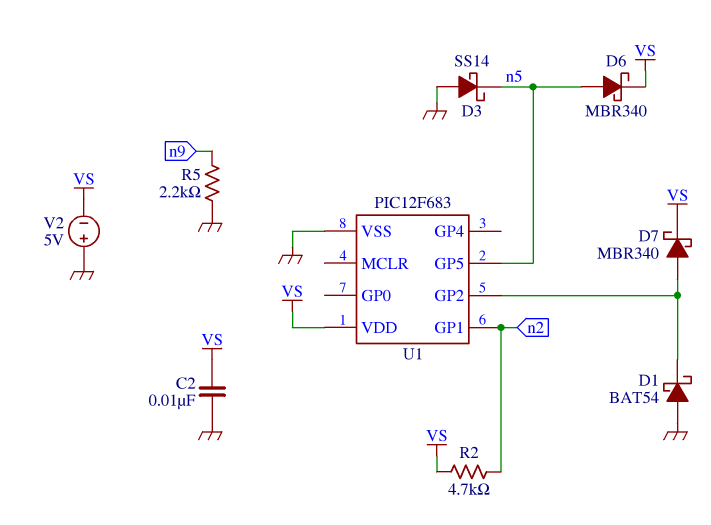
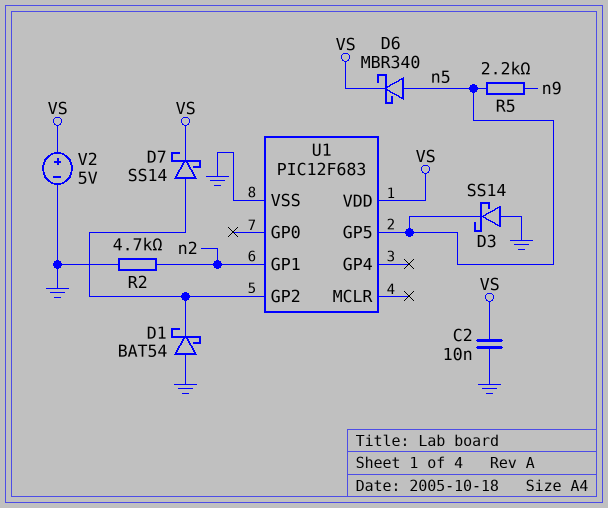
D7: schottky MBR340 (A U1/GP2, K VS) -> schottky SS14 (A U1/GP2, K VS)
R2: 4.7k (VS, n2) -> 4.7k (GND, n2)
R5: 2.2k (GND, n9) -> 2.2k (n5, n9)
V2: 5V (plus GND, minus VS) -> 5V (plus VS, minus GND)

